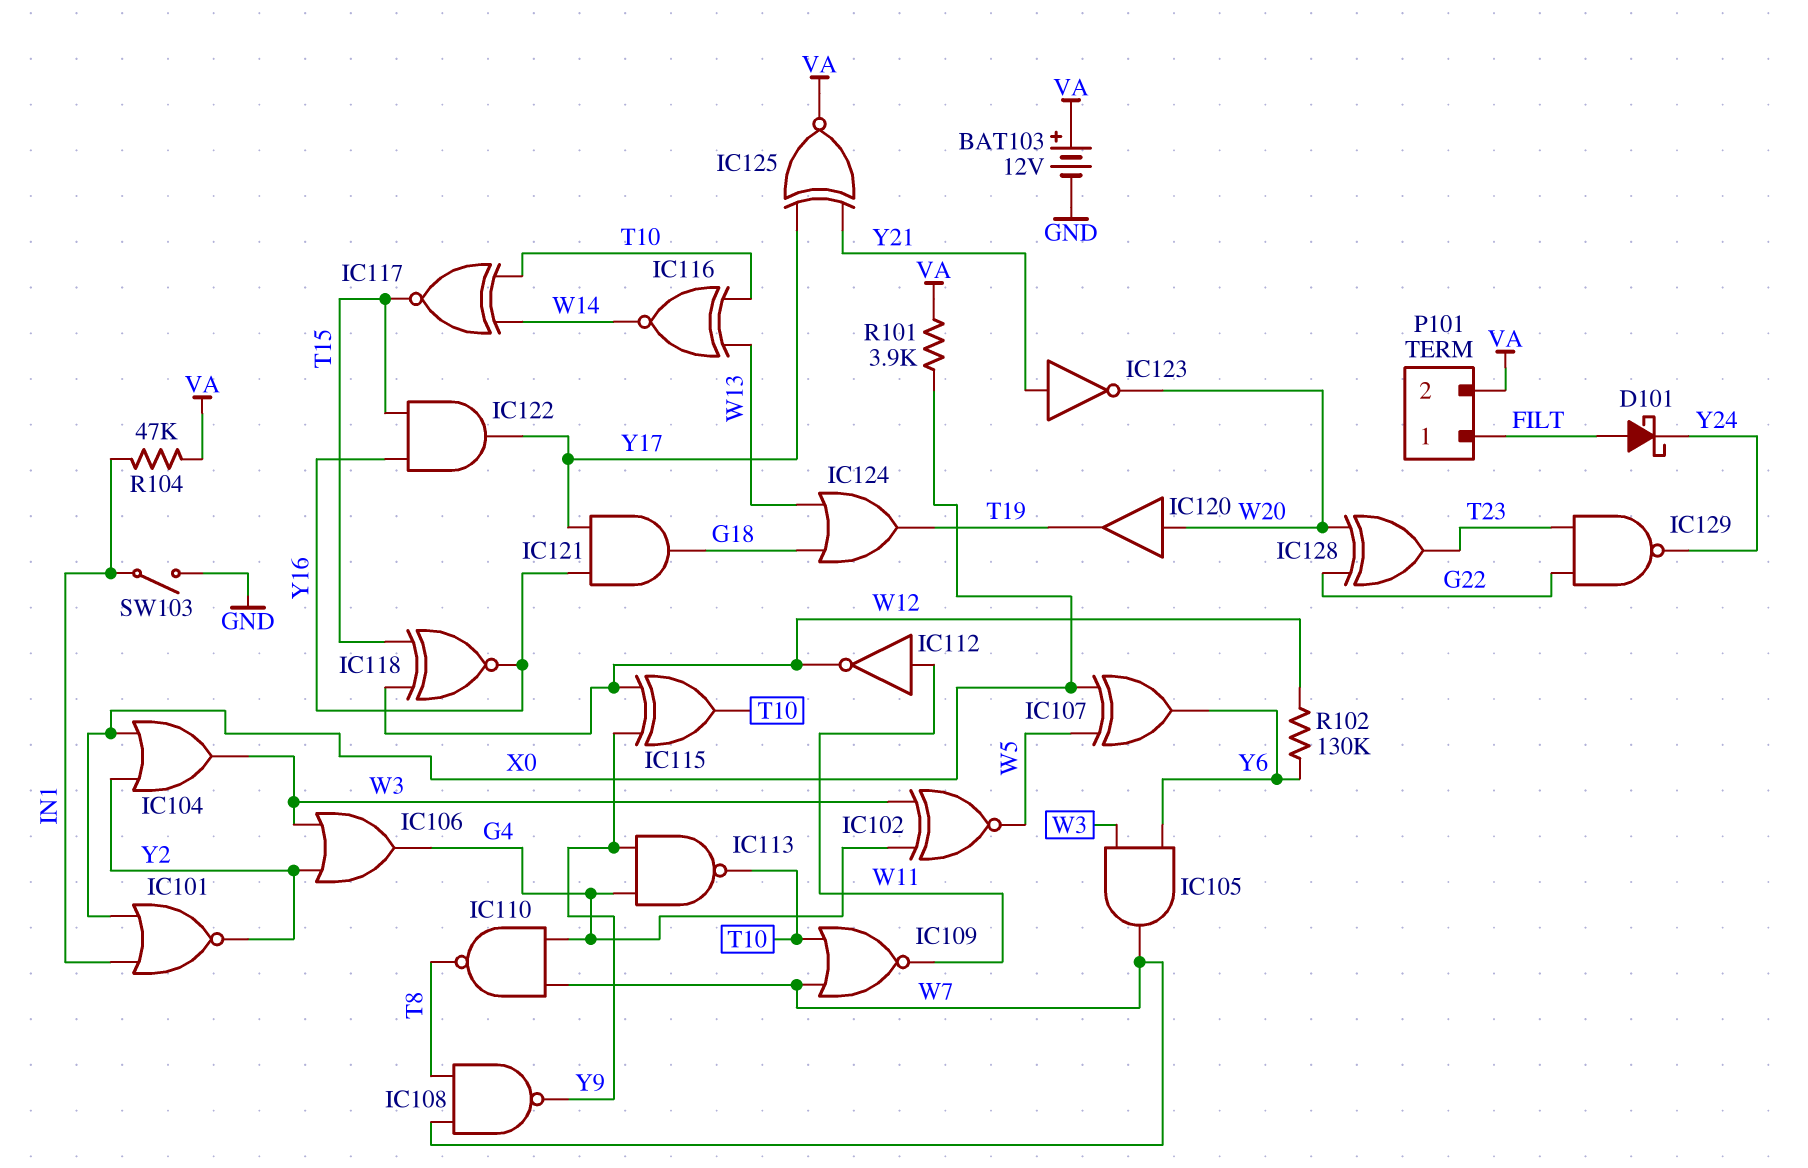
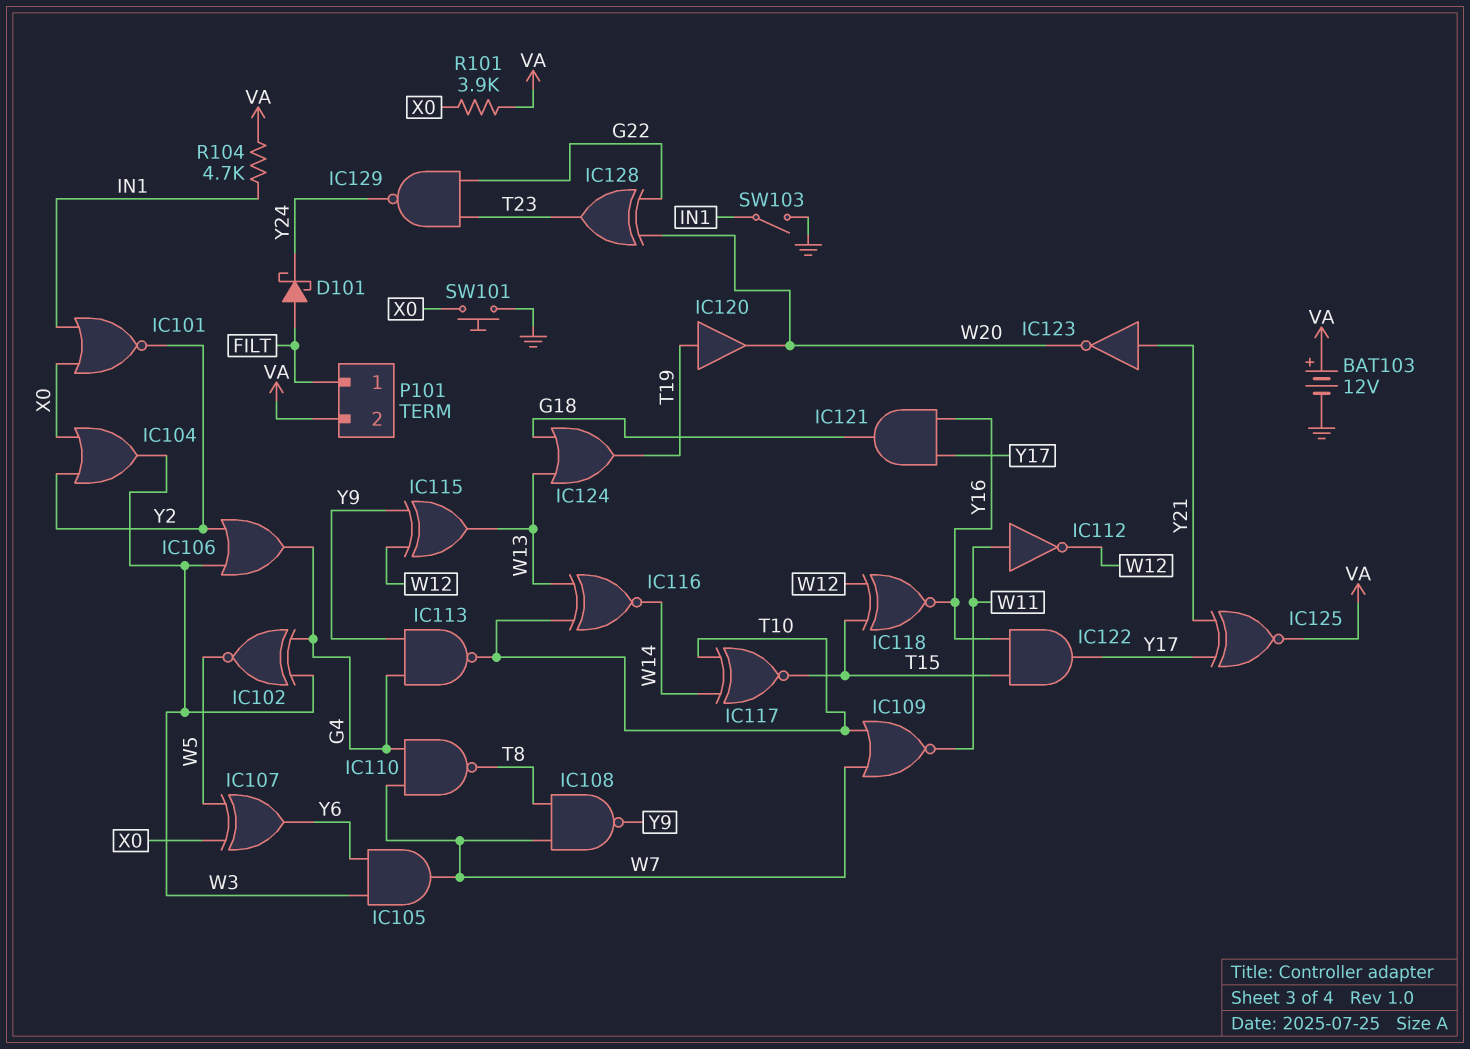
IC115: XOR (in W12, in Y9, out T10) -> XOR (in W12, in Y9, out W13)
IC120: buffer (in W20, out T19) -> buffer (in T19, out W20)
R102: 130k (W12, Y6) -> none
R104: 47k (IN1, VA) -> 4.7k (IN1, VA)
SW101: none -> button (GND, X0)

